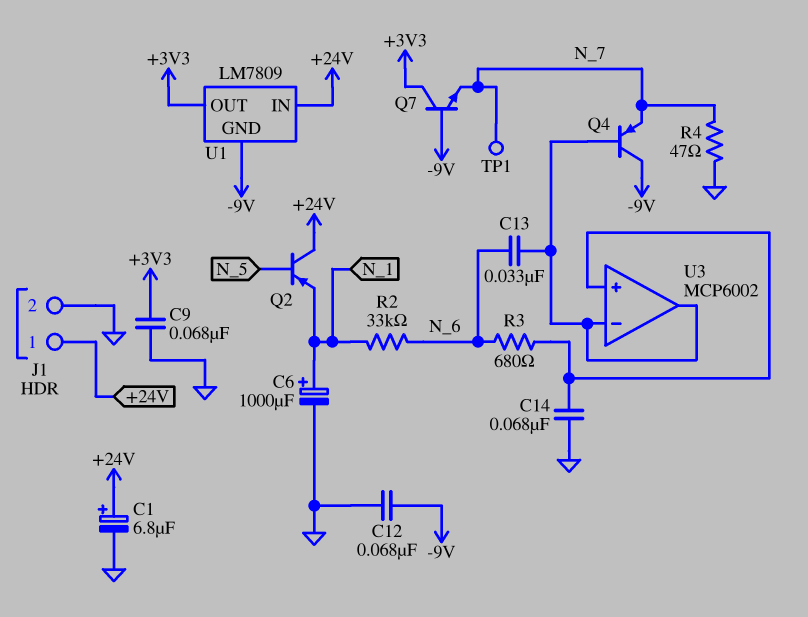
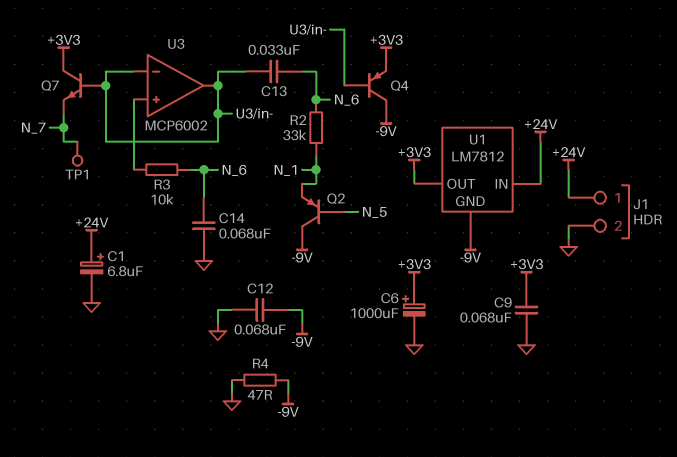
C6: 1000uF (plus N_1, minus GND) -> 1000uF (plus +3V3, minus GND)
C14: 68nF (GND, U3/in+) -> 68nF (GND, N_6)
Q2: PNP (B N_5, C +24V, E N_1) -> PNP (B N_5, C -9V, E N_1)
Q4: PNP (B U3/in-, C -9V, E N_7) -> PNP (B U3/in-, C -9V, E +3V3)
Q7: NPN (B -9V, C +3V3, E N_7) -> NPN (B U3/in-, C +3V3, E N_7)
R3: 680 (N_6, U3/in+) -> 10k (N_6, U3/in+)
R4: 47 (GND, N_7) -> 47 (-9V, GND)
U1: LM7809 -> LM7812

